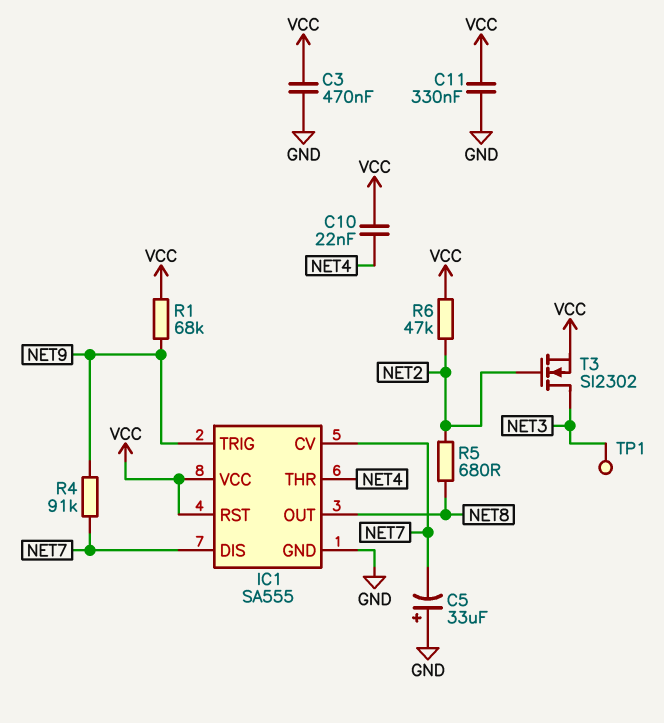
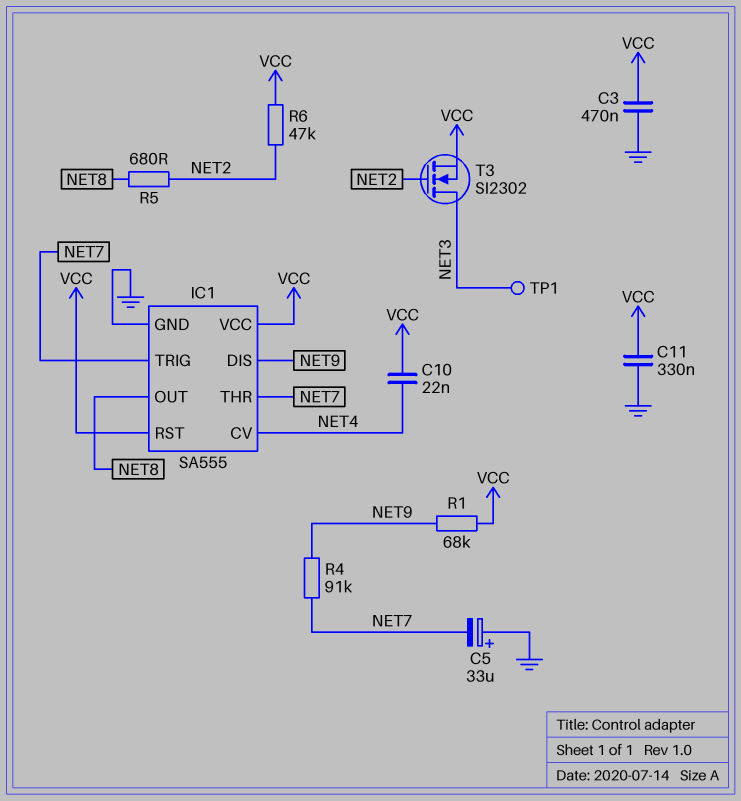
IC1 pin CV: NET7 -> NET4
IC1 pin DIS: NET7 -> NET9
IC1 pin THR: NET4 -> NET7
IC1 pin TRIG: NET9 -> NET7

